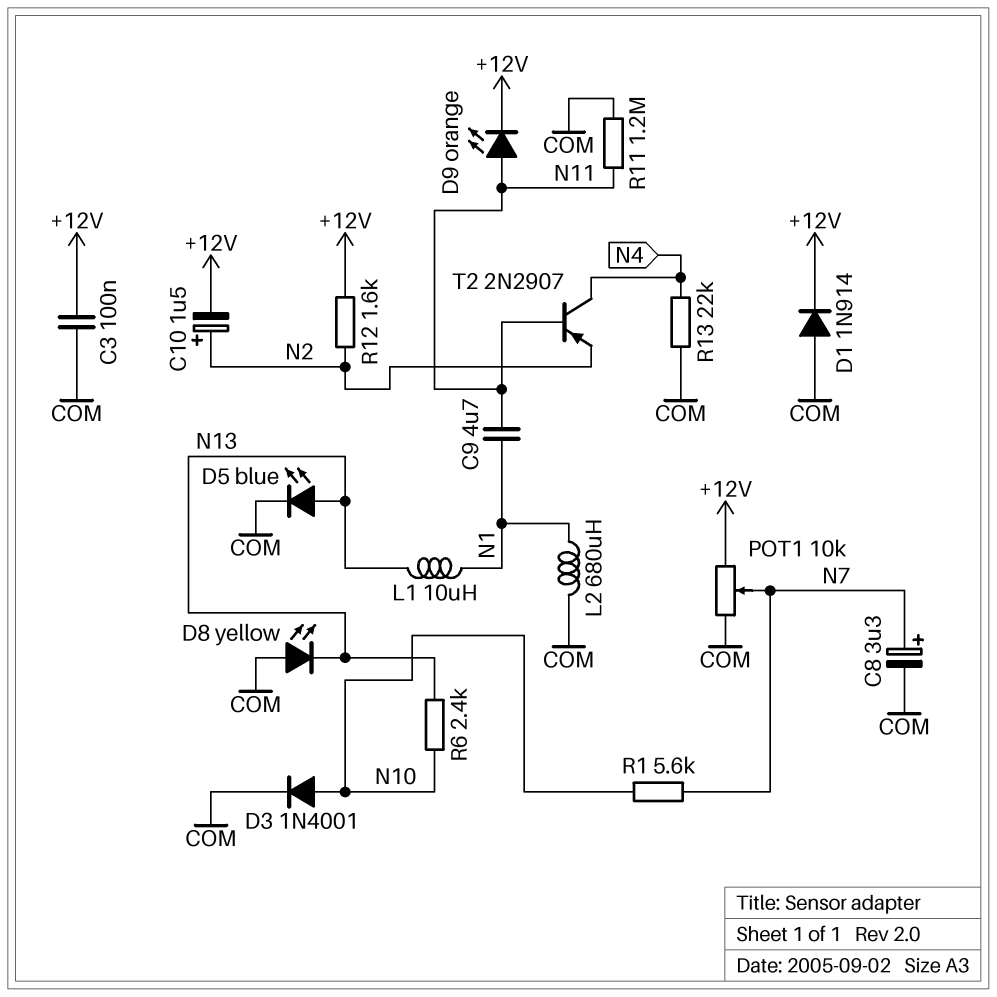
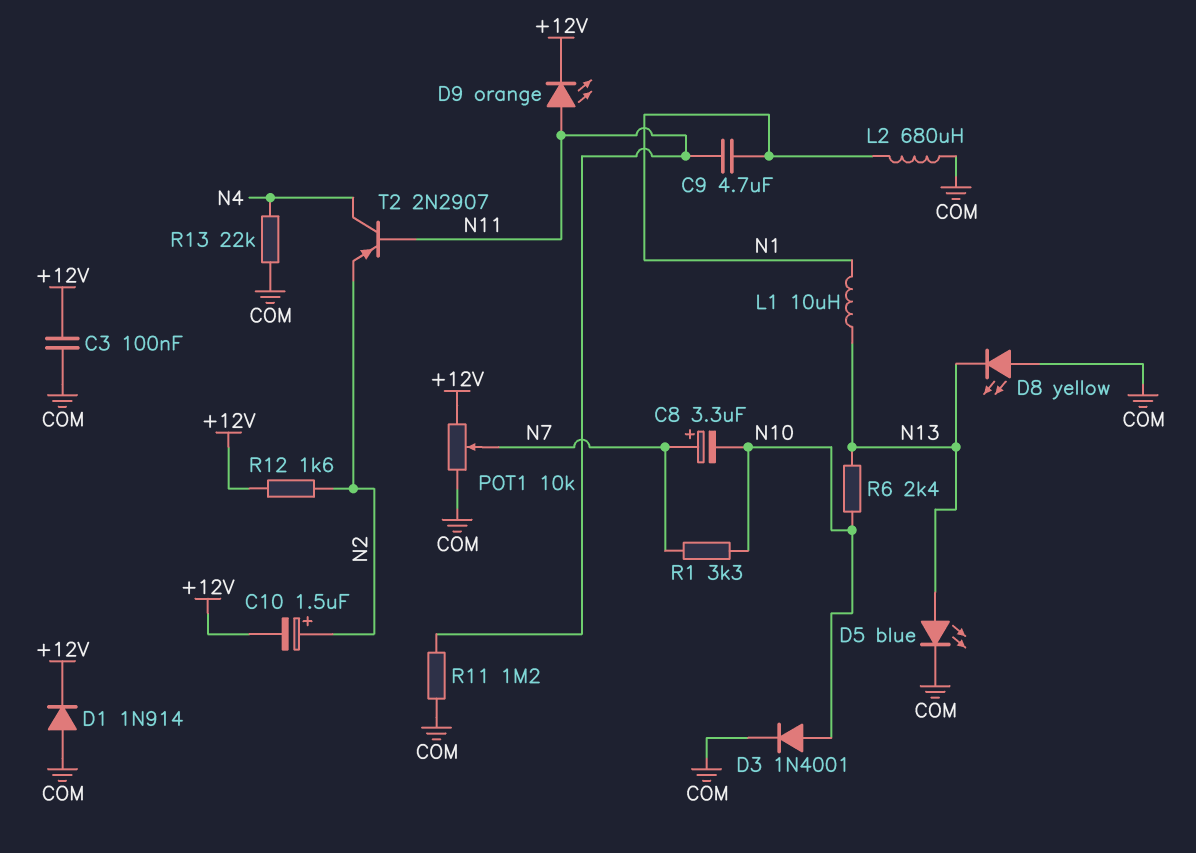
C8: 3.3uF (plus N7, minus COM) -> 3.3uF (plus N7, minus N10)
R1: 5.6k (N7, N10) -> 3.3k (N7, N10)

